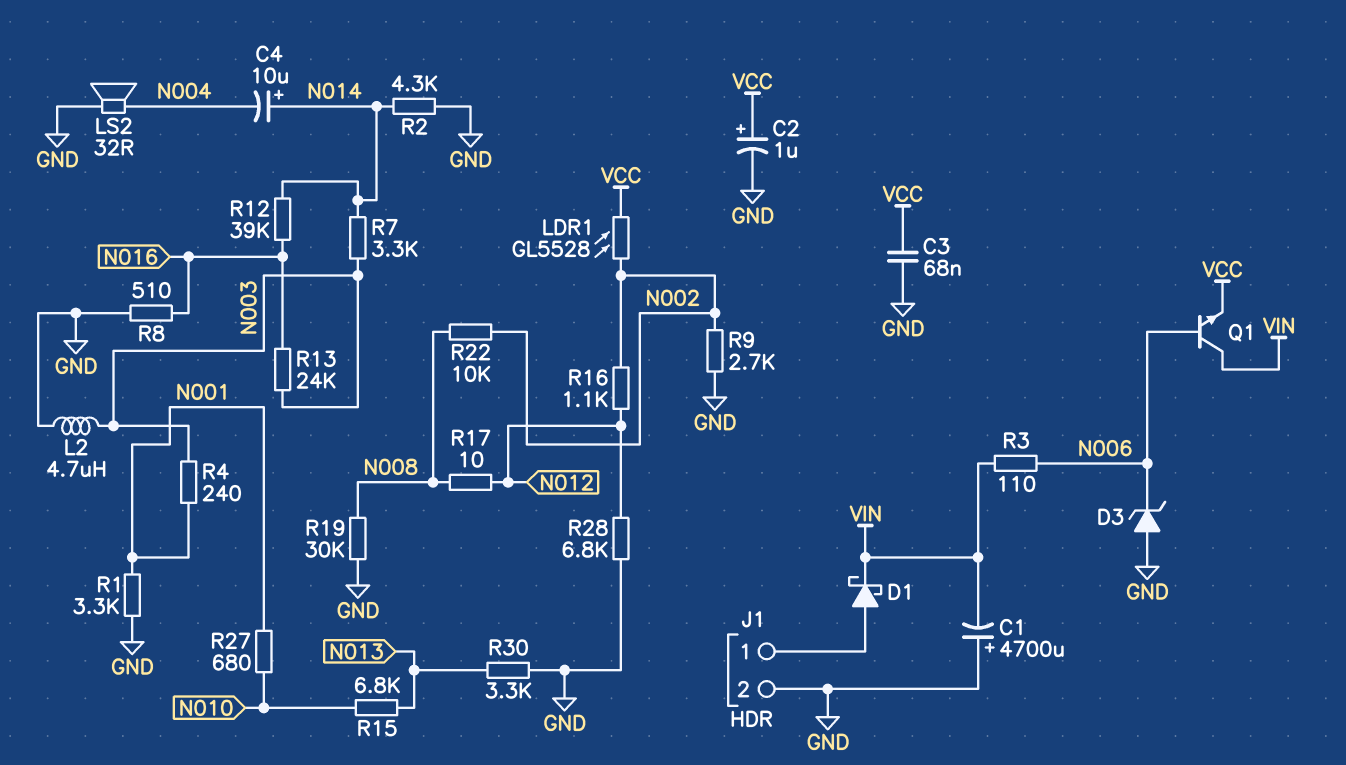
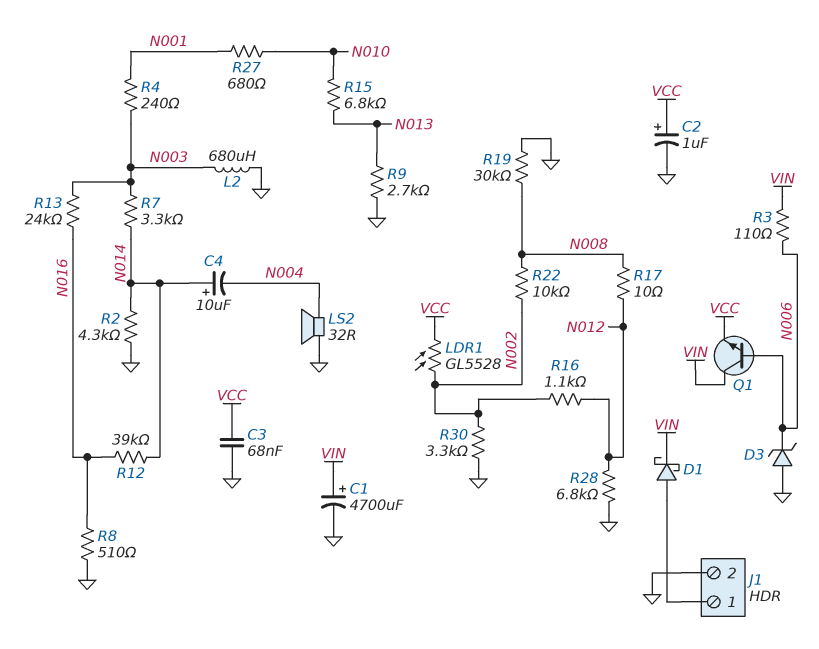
C1: 4700uF (plus GND, minus VIN) -> 4700uF (plus VIN, minus GND)
L2: 4.7uH (GND, N003) -> 680uH (GND, N003)
R1: 3.3k (GND, N001) -> none
R9: 2.7k (GND, N002) -> 2.7k (GND, N013)
R30: 3.3k (GND, N013) -> 3.3k (GND, N002)

